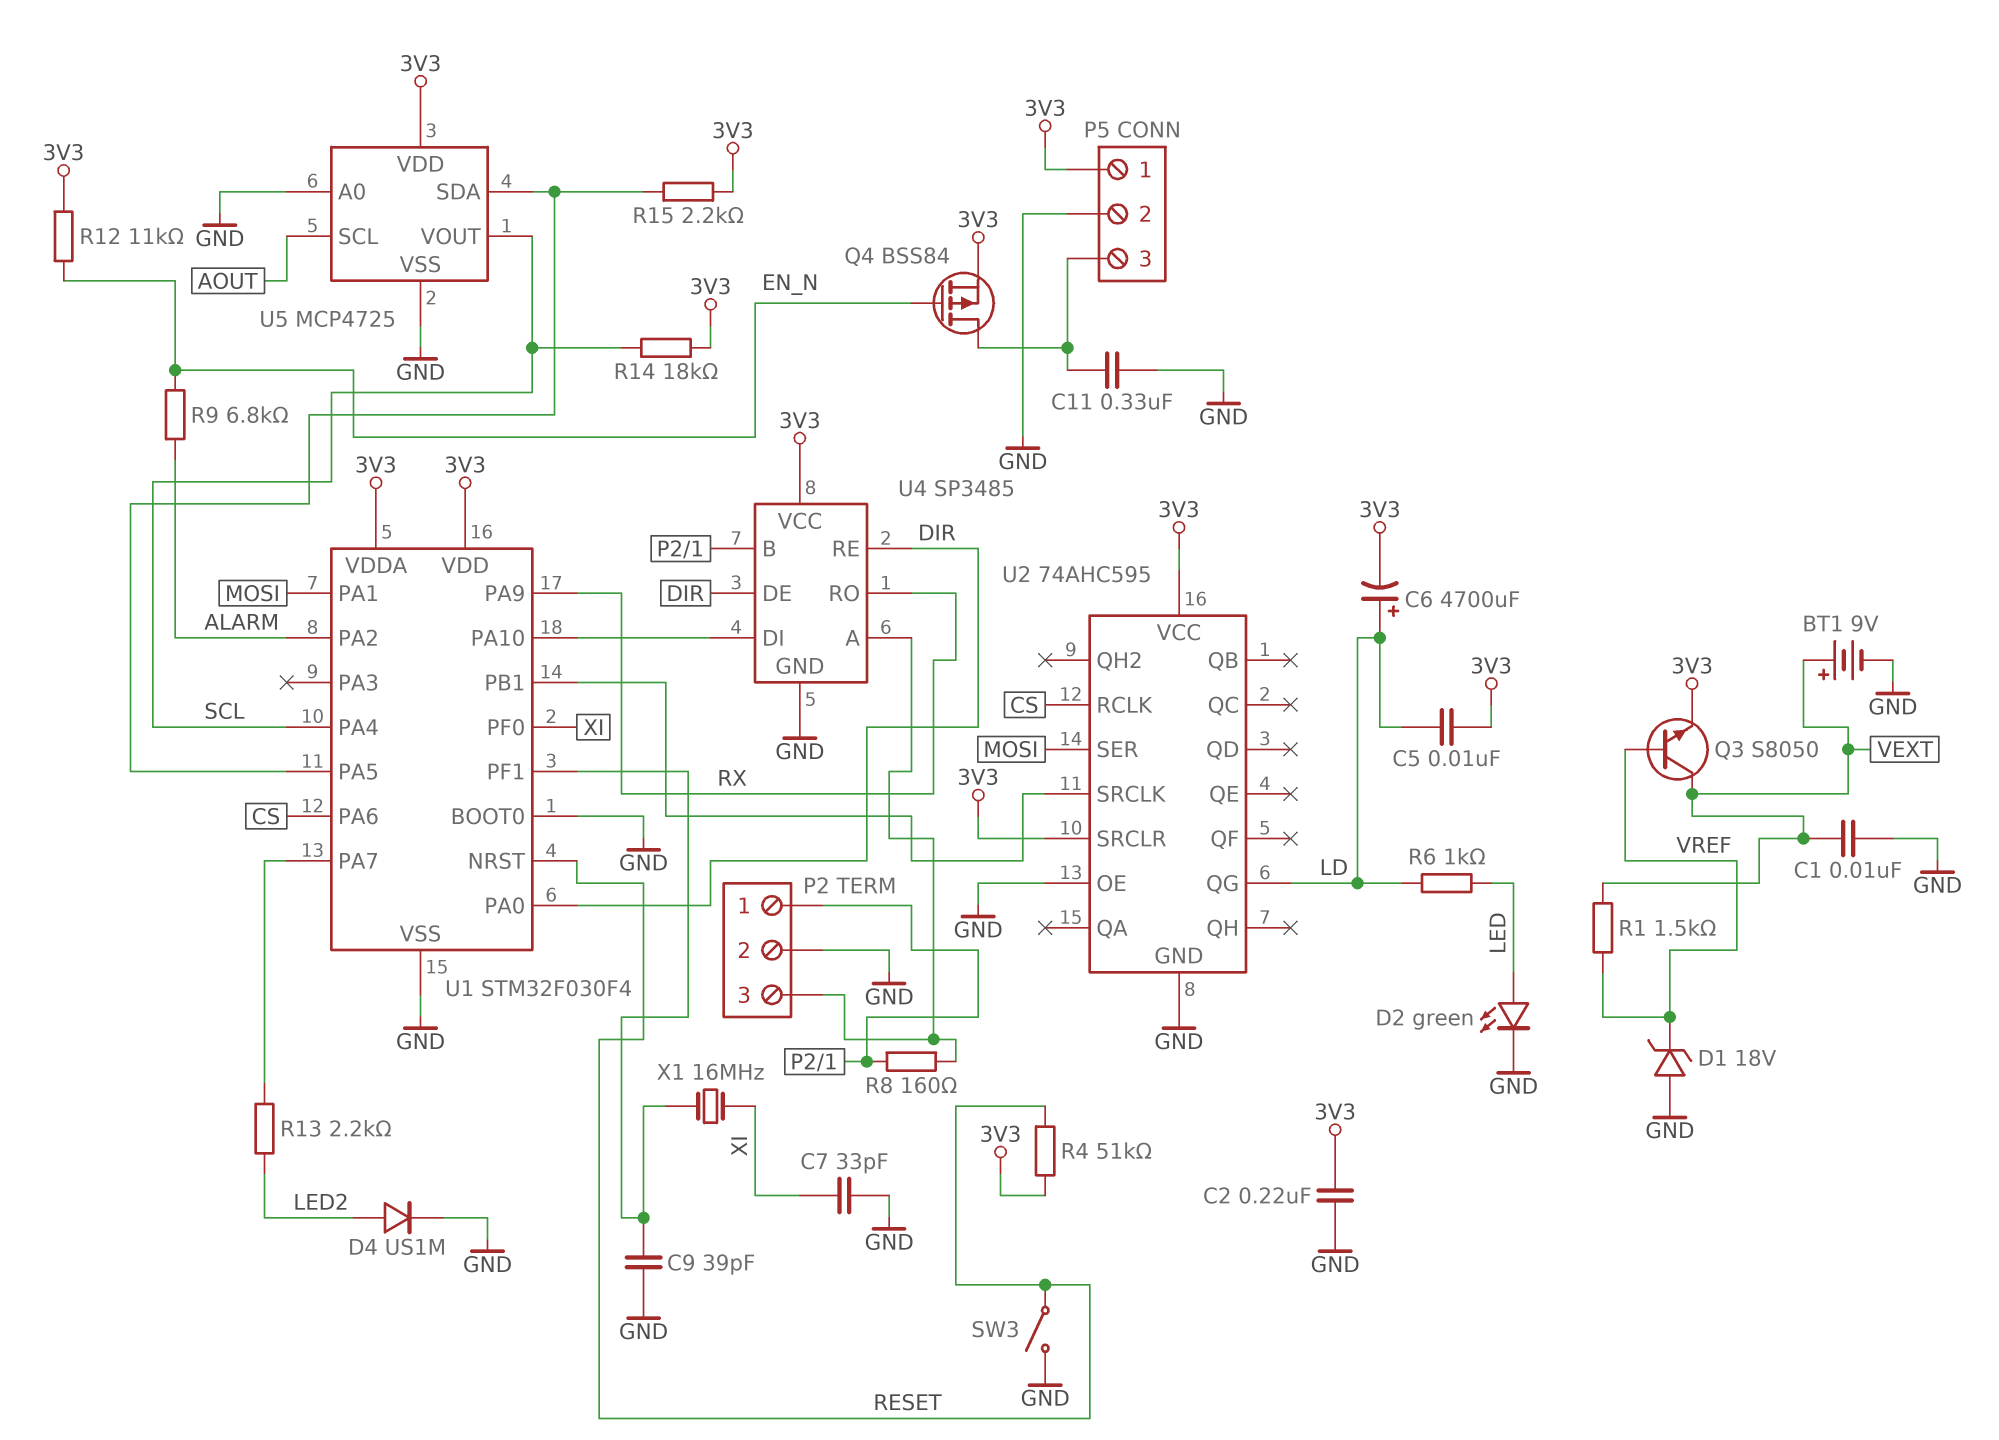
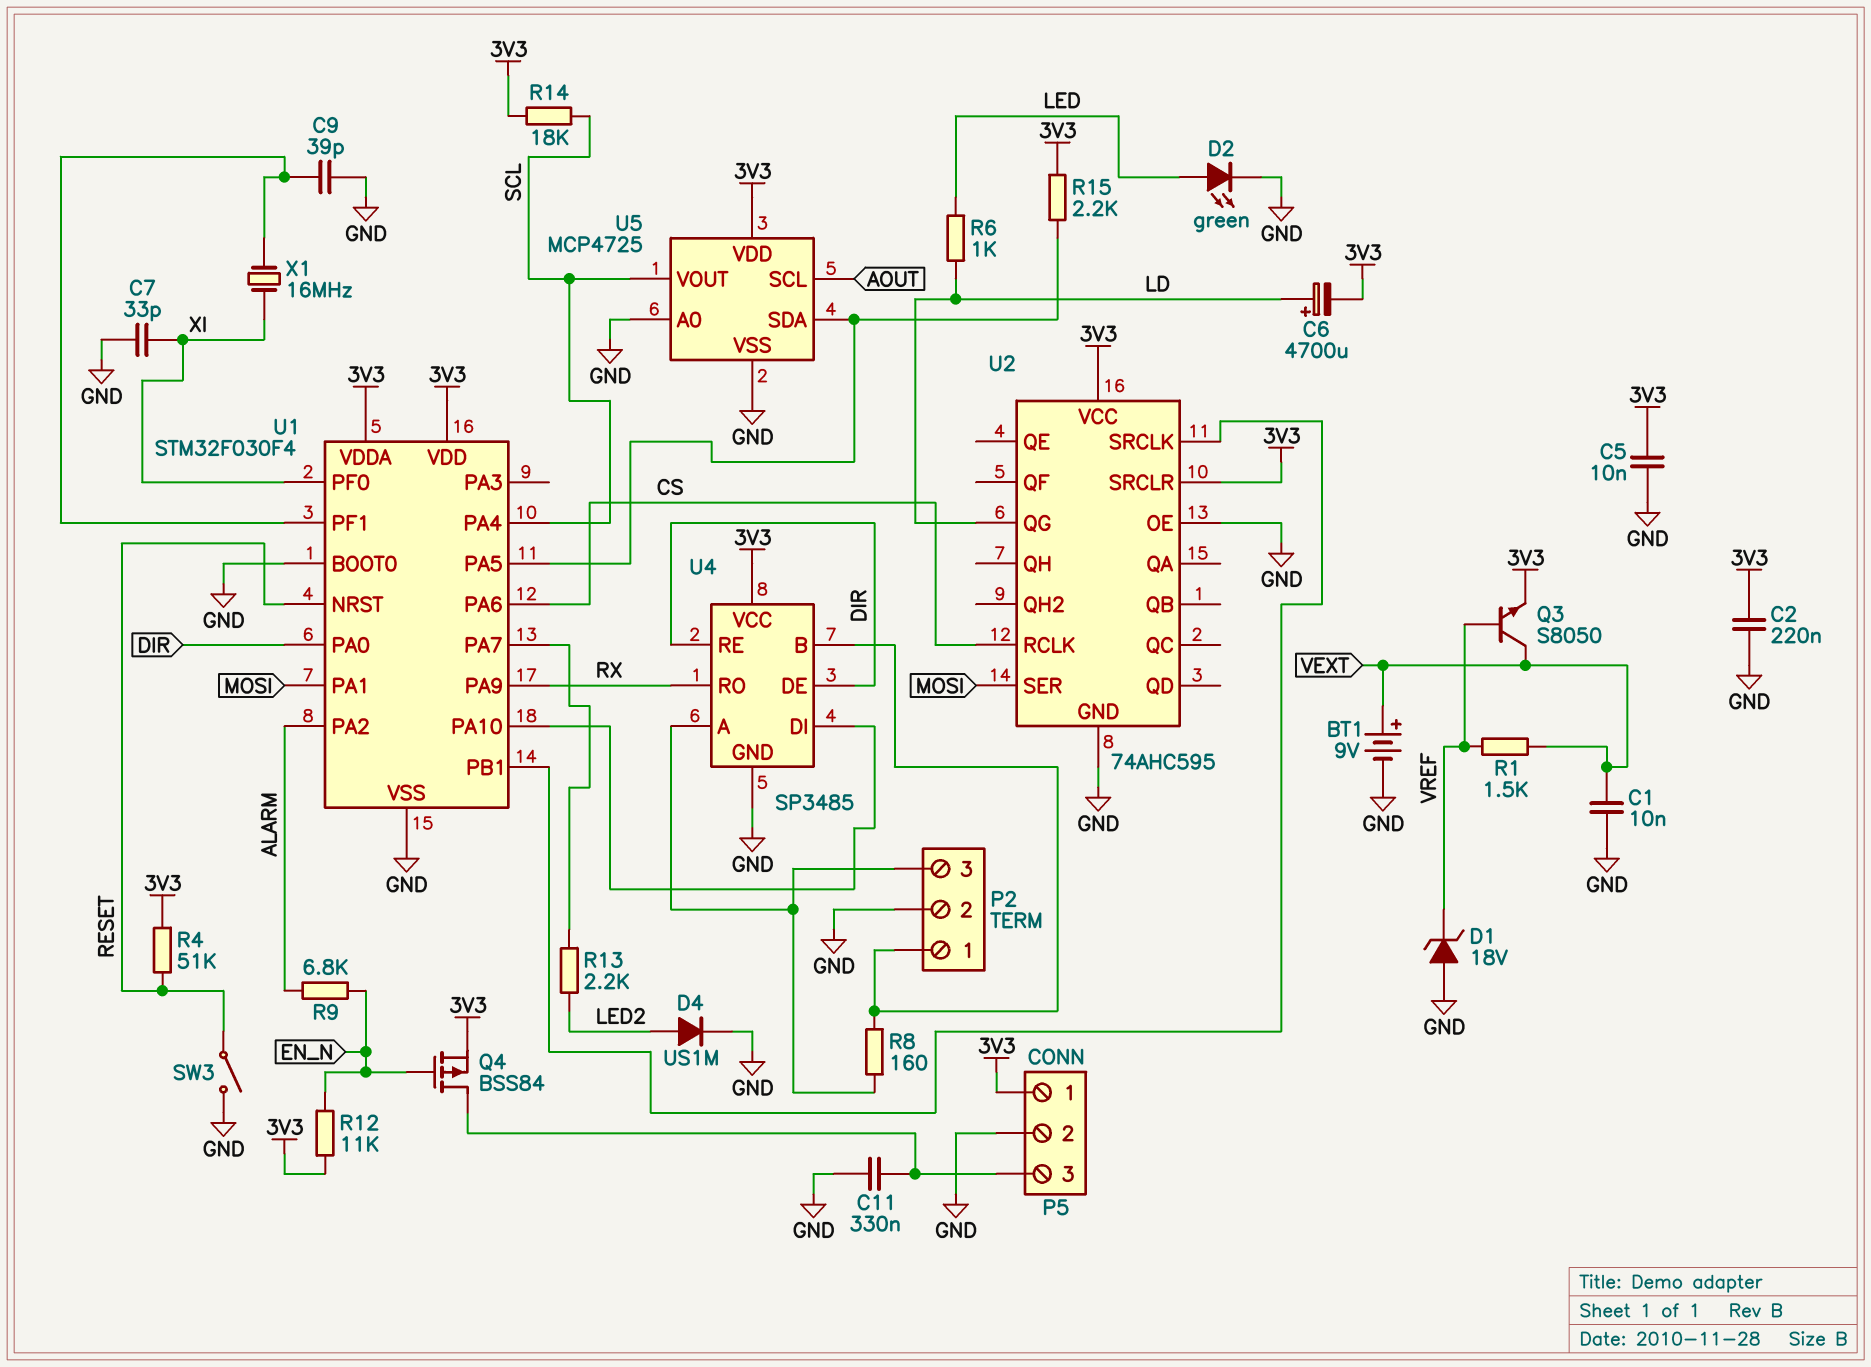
C5: 10nF (3V3, LD) -> 10nF (3V3, GND)

